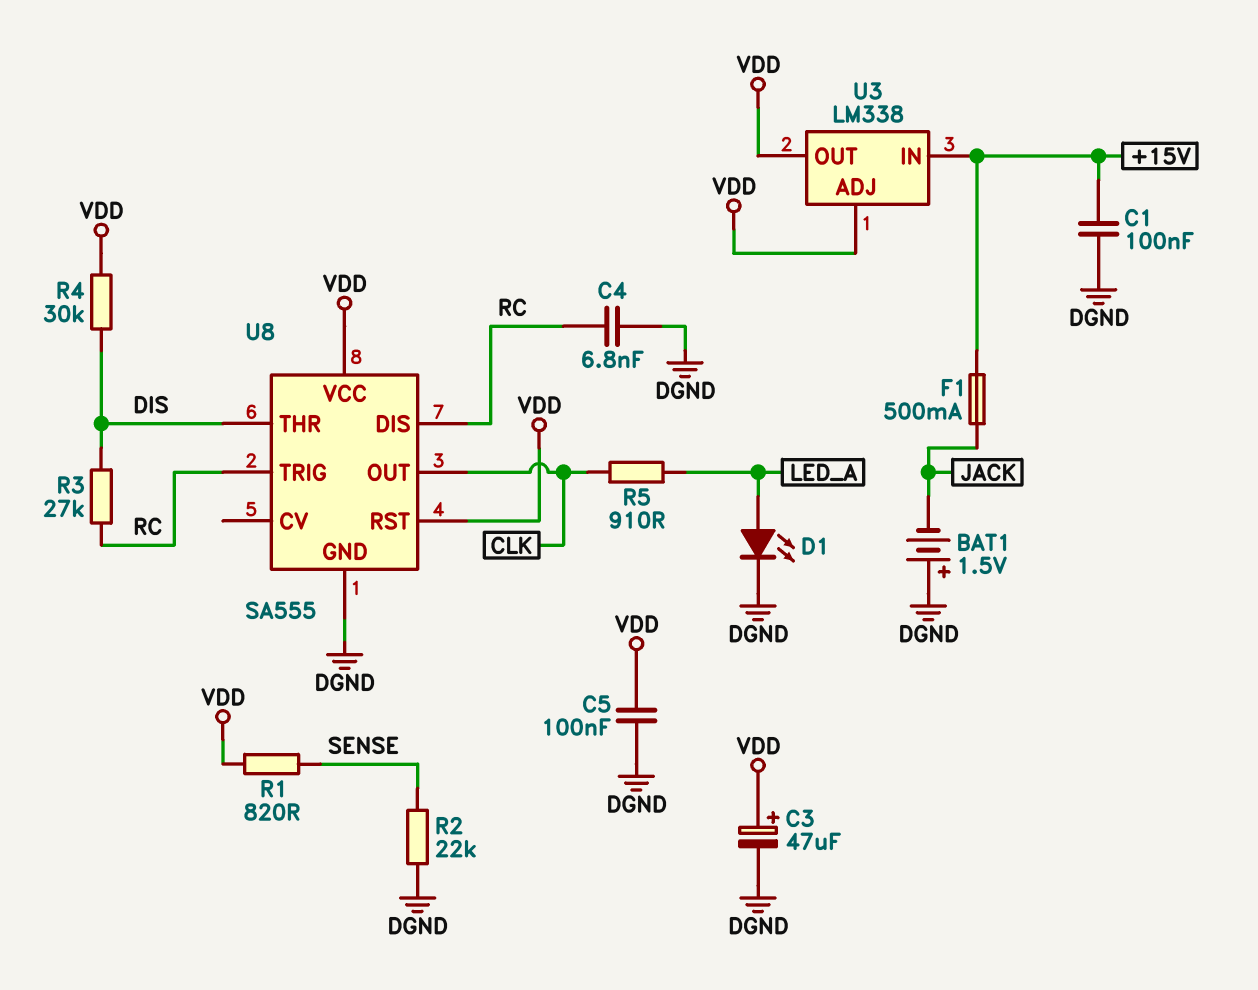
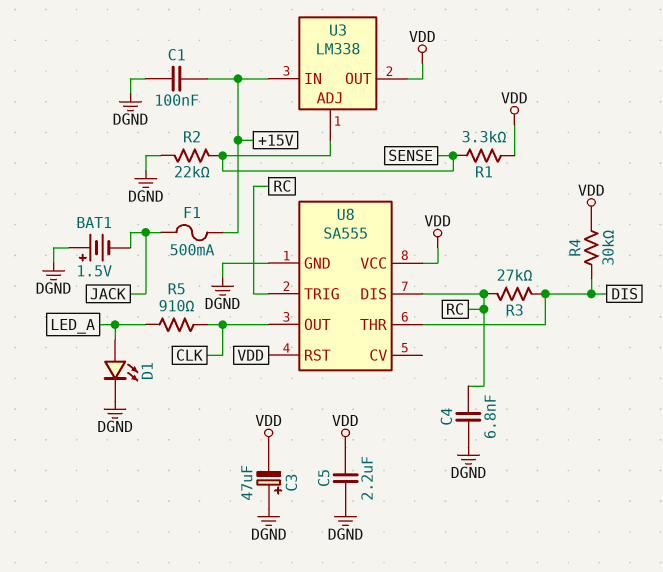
C3: 47uF (plus VDD, minus DGND) -> 47uF (plus DGND, minus VDD)
C5: 100nF (DGND, VDD) -> 2.2uF (DGND, VDD)
R1: 820 (SENSE, VDD) -> 3.3k (SENSE, VDD)
U3 pin ADJ: VDD -> SENSE

